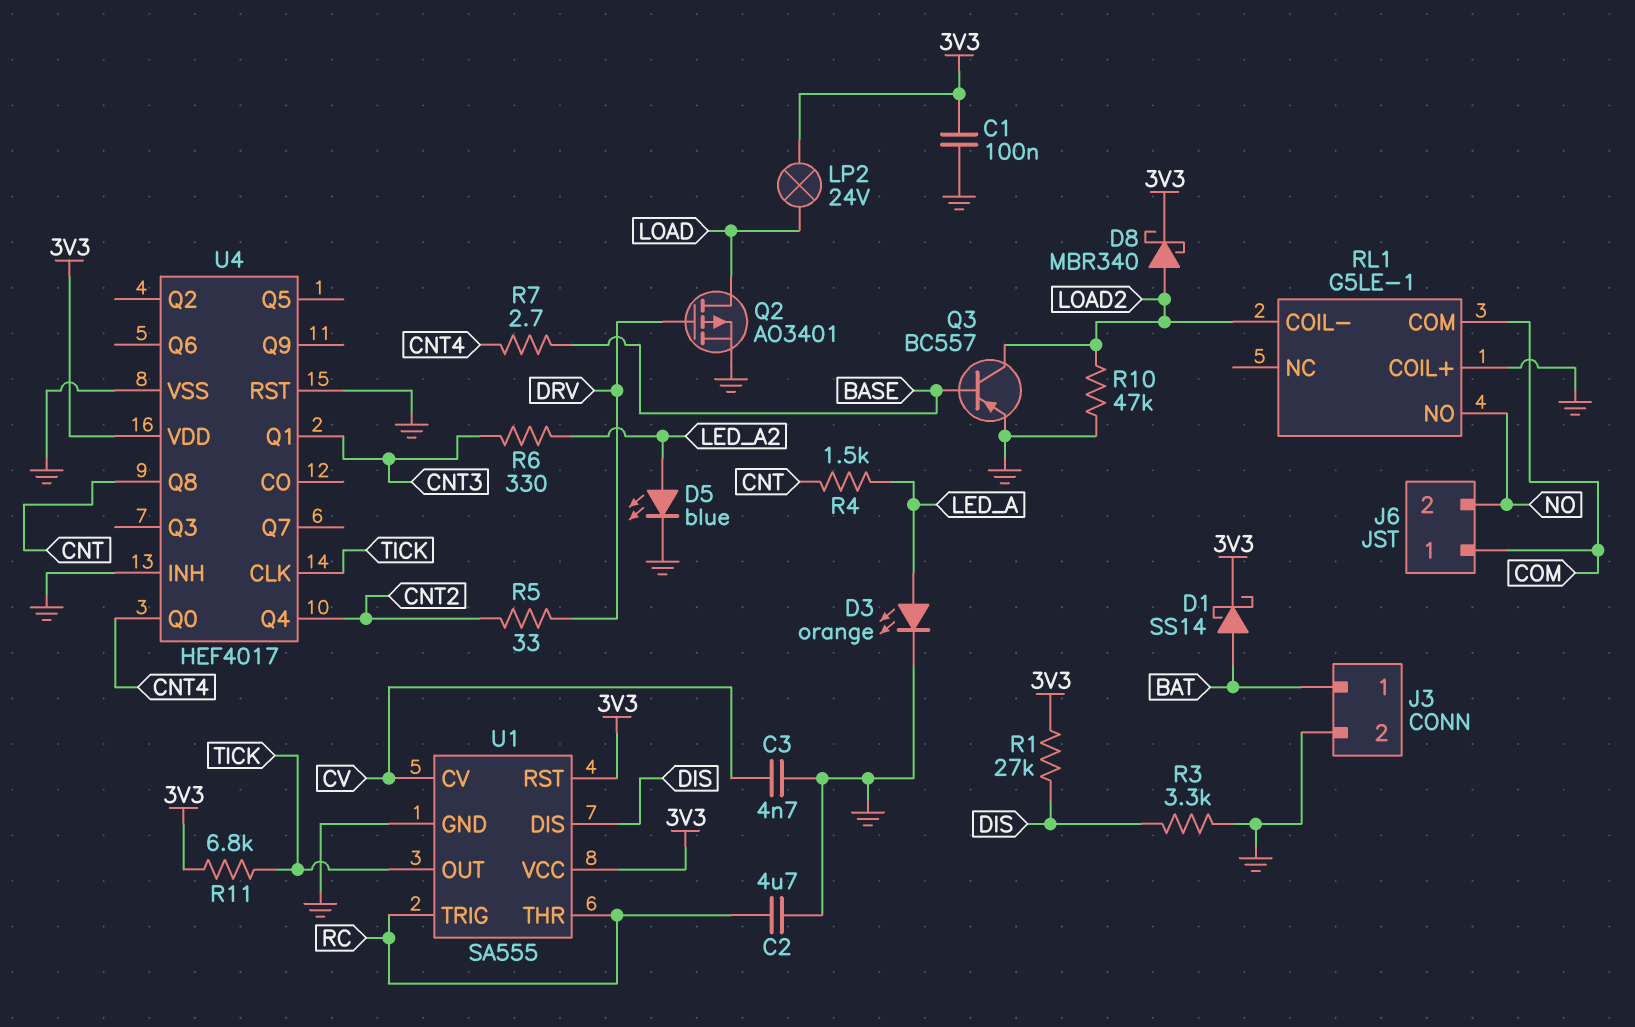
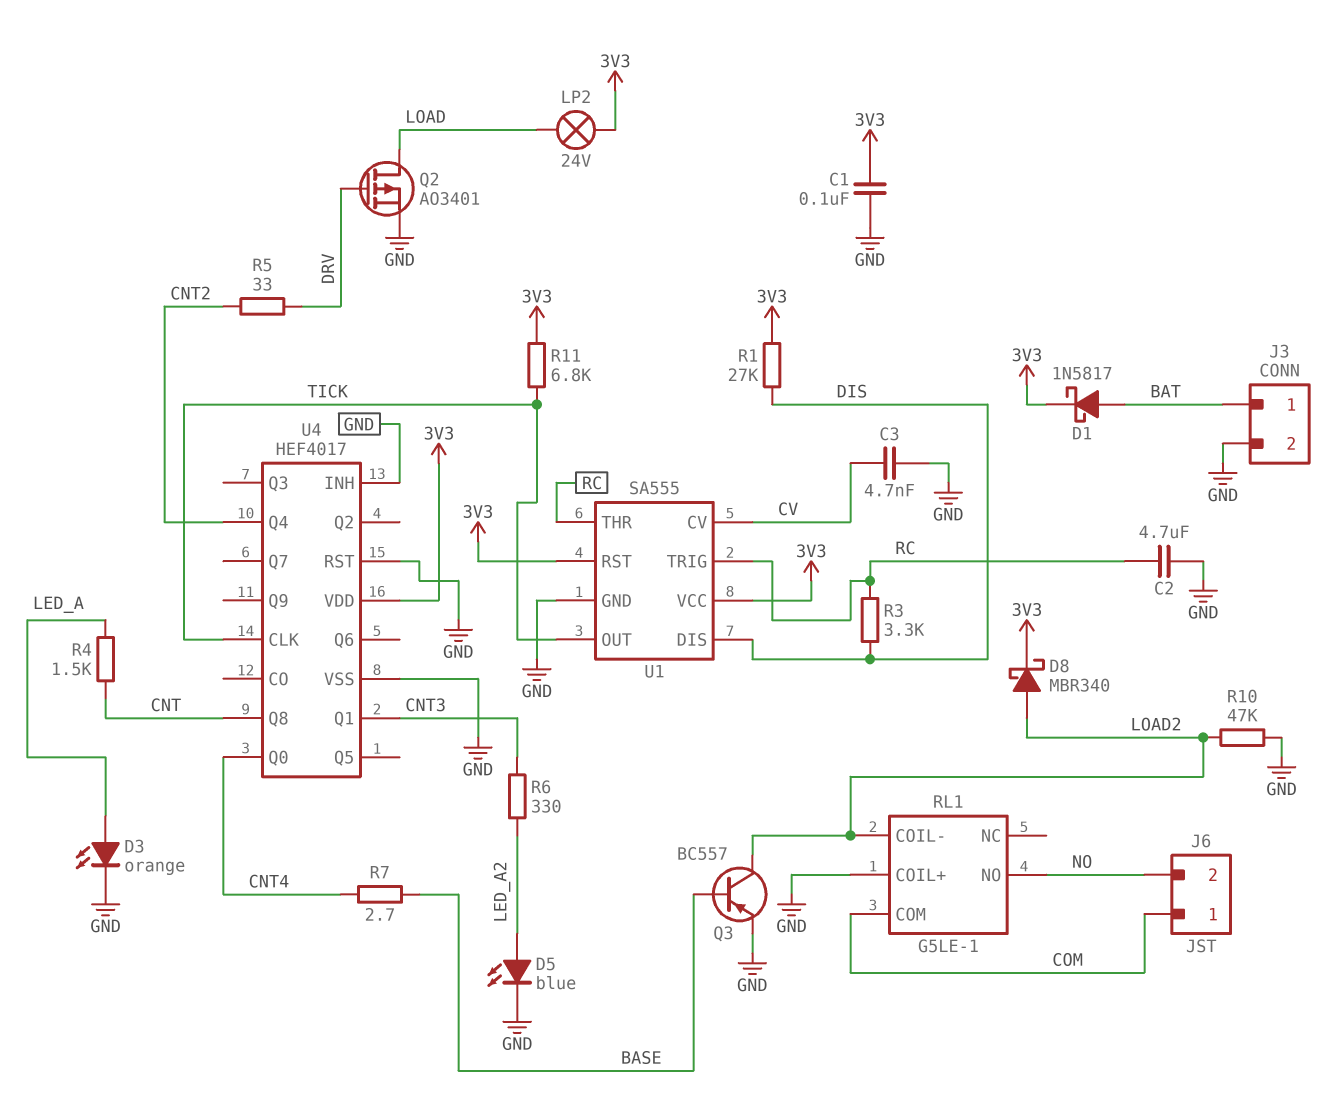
D1: schottky SS14 (A BAT, K 3V3) -> schottky 1N5817 (A BAT, K 3V3)
R3: 3.3k (DIS, GND) -> 3.3k (DIS, RC)

